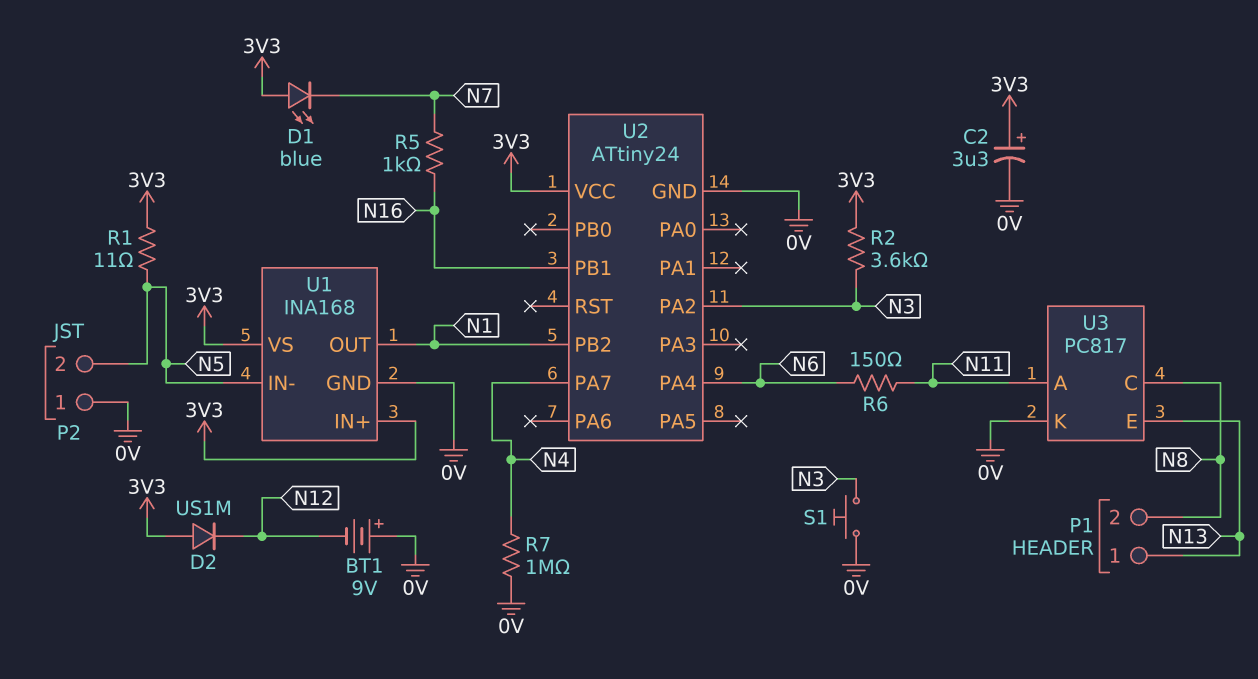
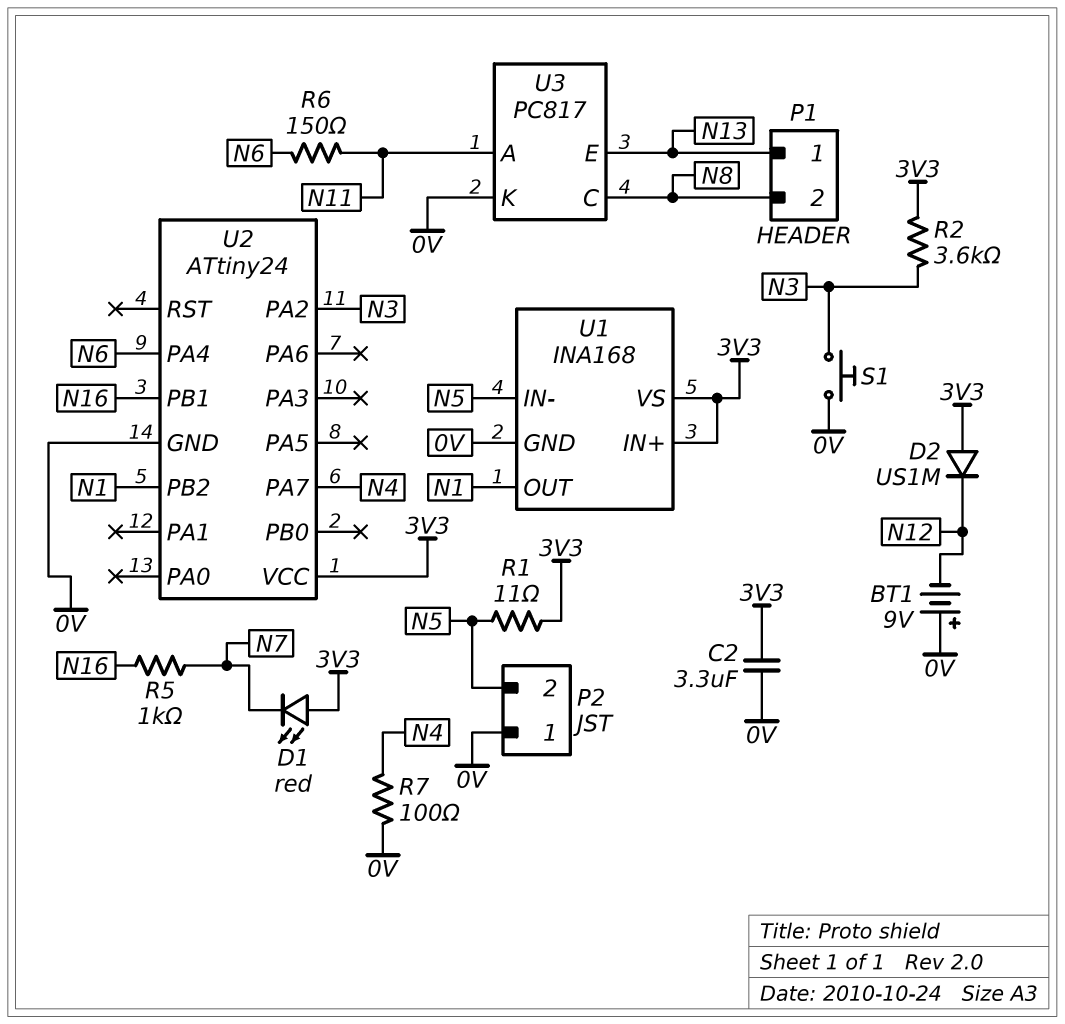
C2: 3.3uF (plus 3V3, minus 0V) -> 3.3uF (0V, 3V3)
D1: LED blue (A 3V3, K N7) -> LED red (A 3V3, K N7)
R7: 1M (0V, N4) -> 100 (0V, N4)

